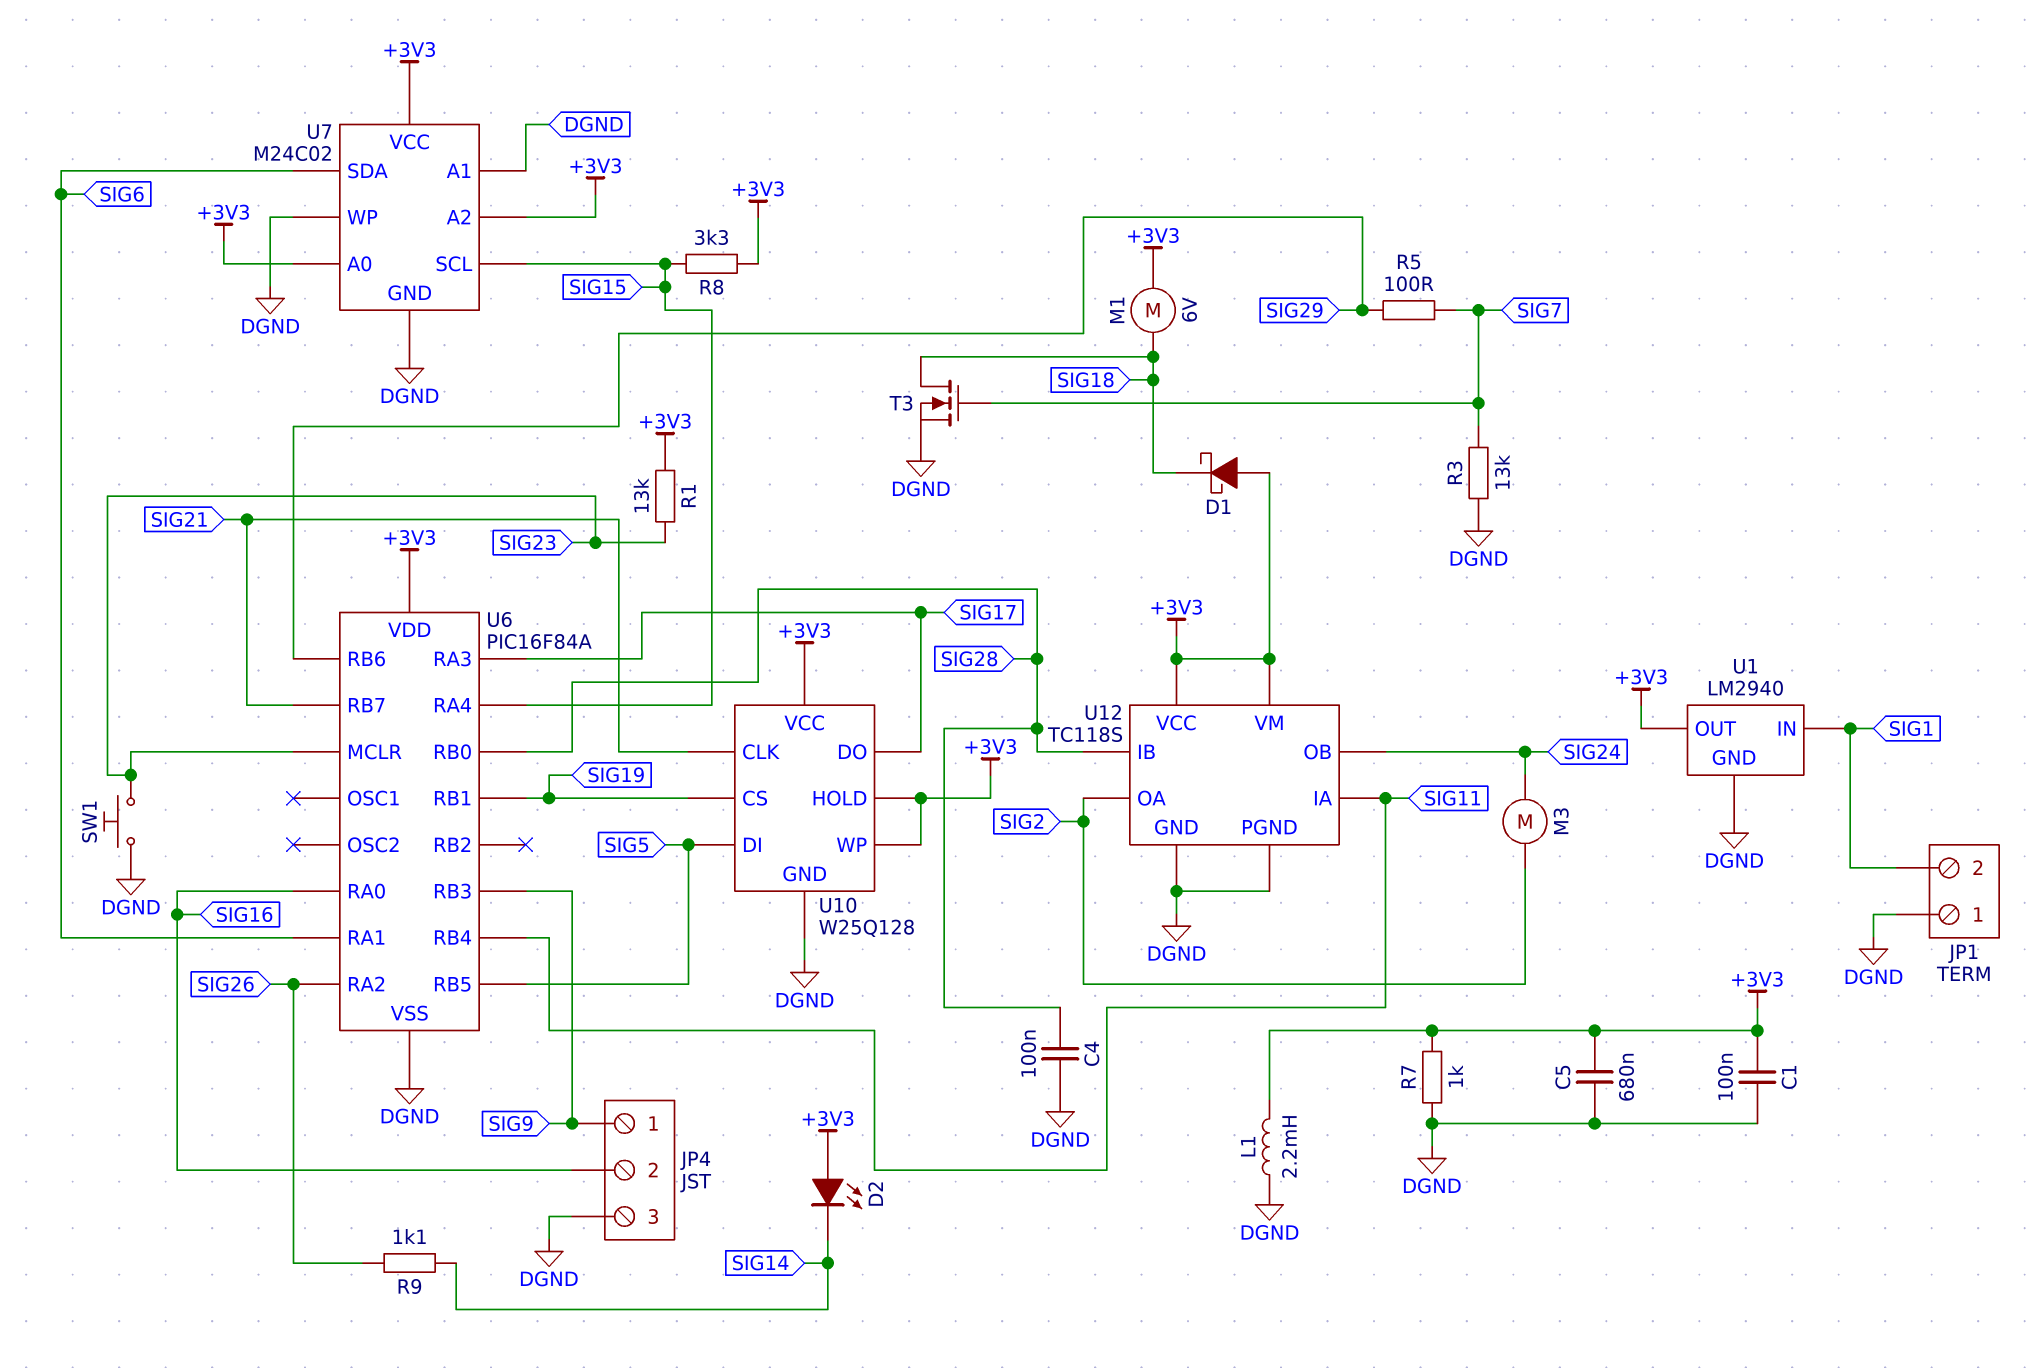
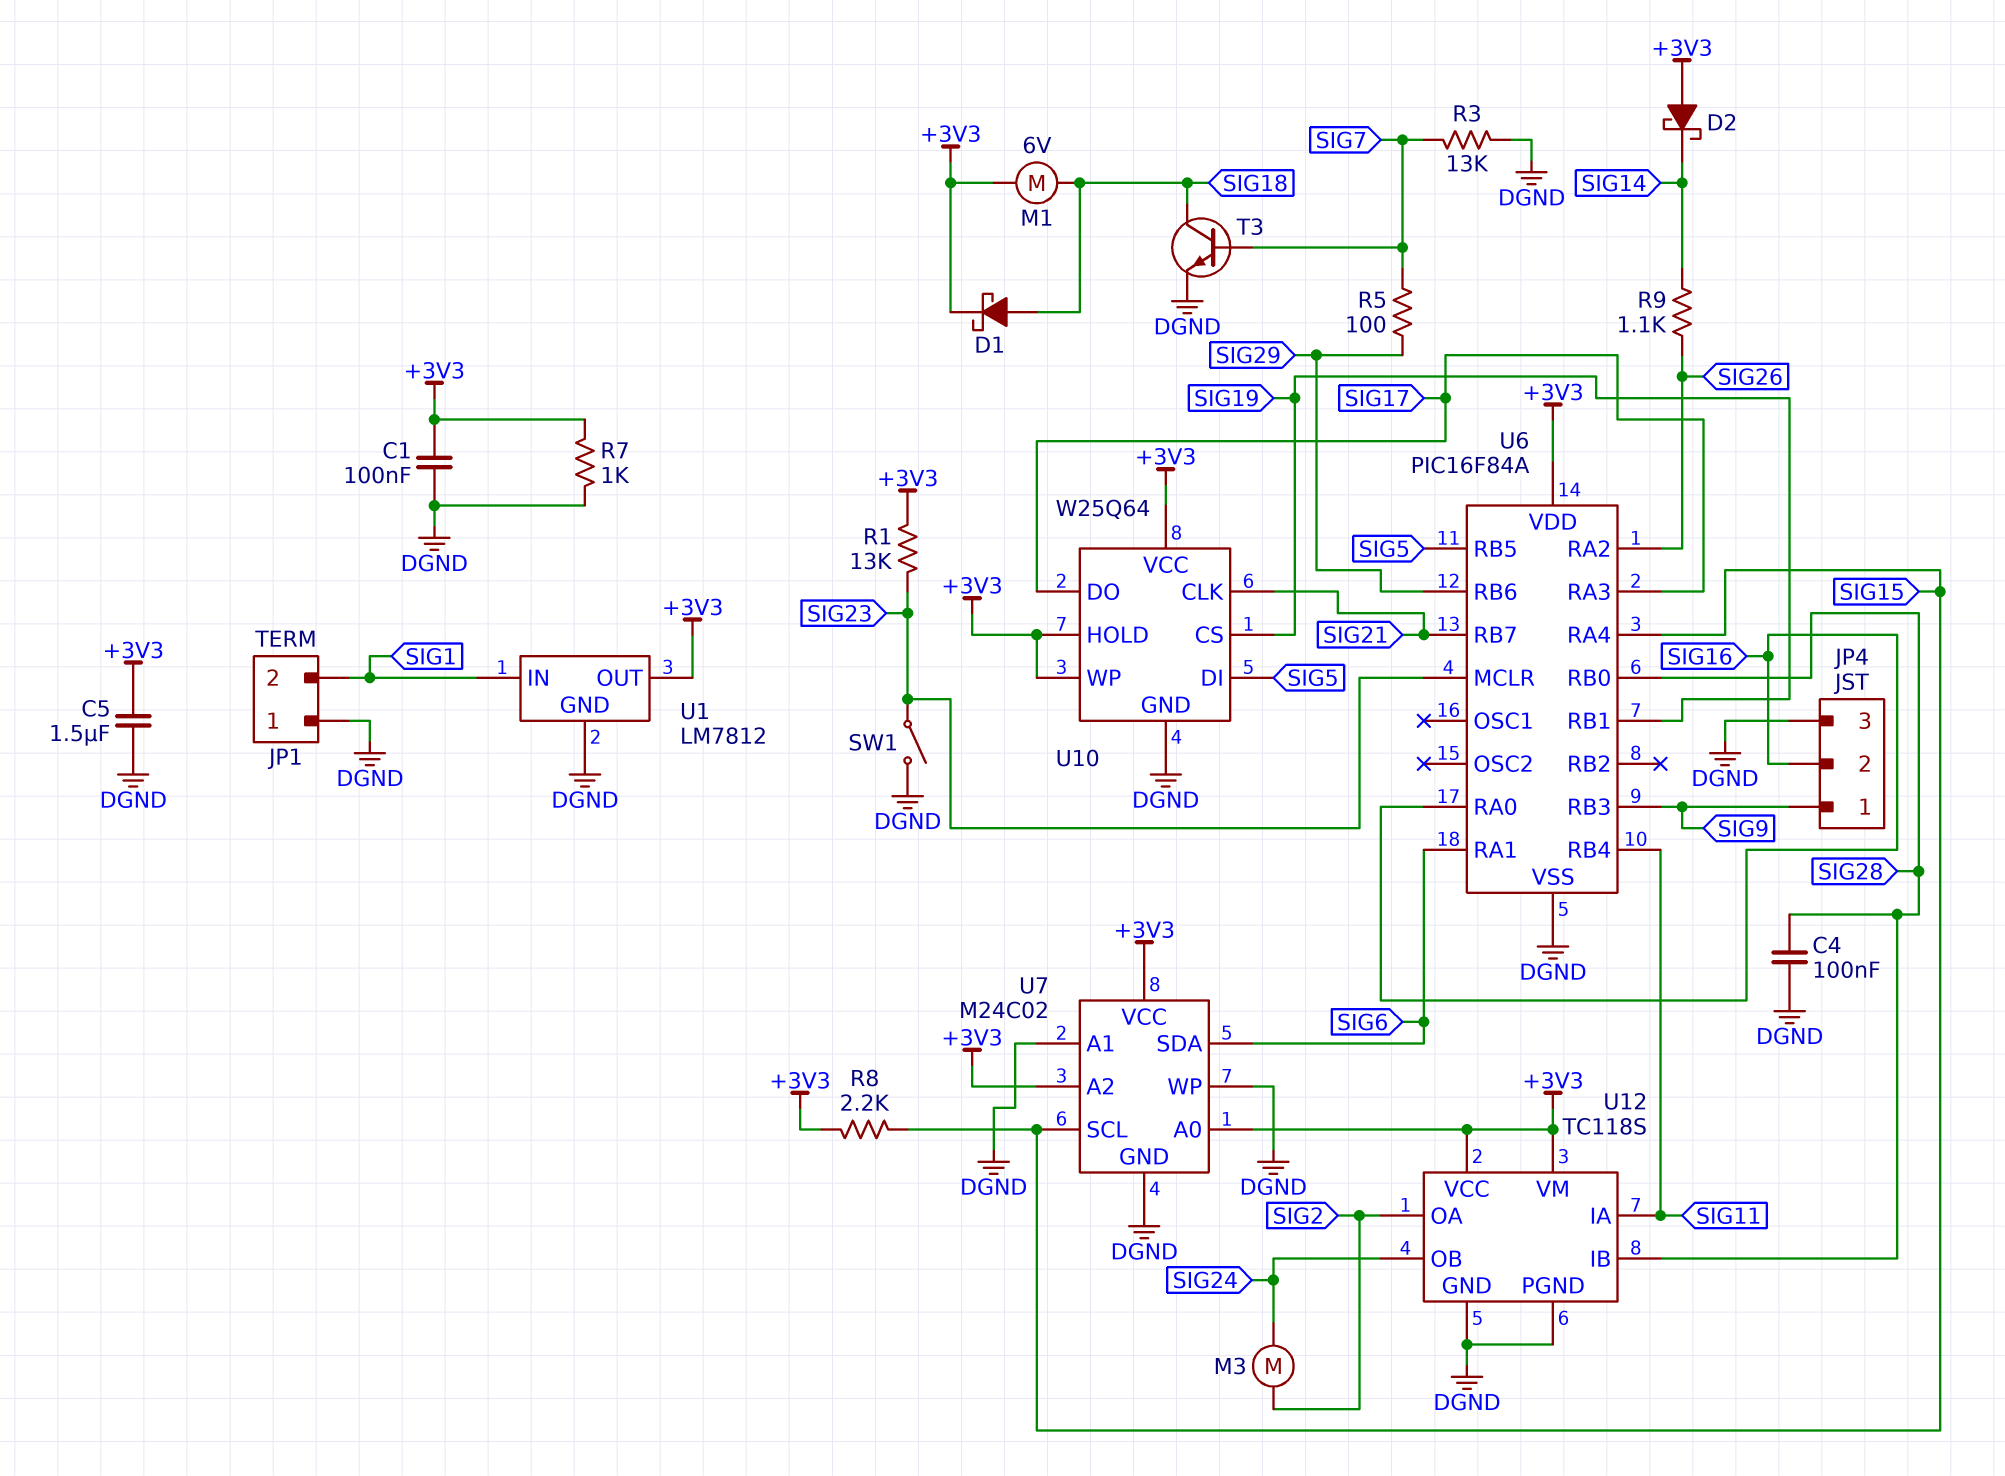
C5: 680nF (+3V3, DGND) -> 1.5uF (+3V3, DGND)
D1: schottky (A +3V3, K SIG18) -> schottky (A SIG18, K +3V3)
D2: LED (A +3V3, K SIG14) -> schottky (A +3V3, K SIG14)
L1: 2.2mH (+3V3, DGND) -> none
R8: 3.3k (+3V3, SIG15) -> 2.2k (+3V3, SIG15)
SW1: button (DGND, SIG23) -> switch (DGND, SIG23)
T3: NMOS (G SIG7, D SIG18, S DGND) -> NPN (B SIG7, C SIG18, E DGND)
U1: LM2940 -> LM7812
U10: W25Q128 -> W25Q64

